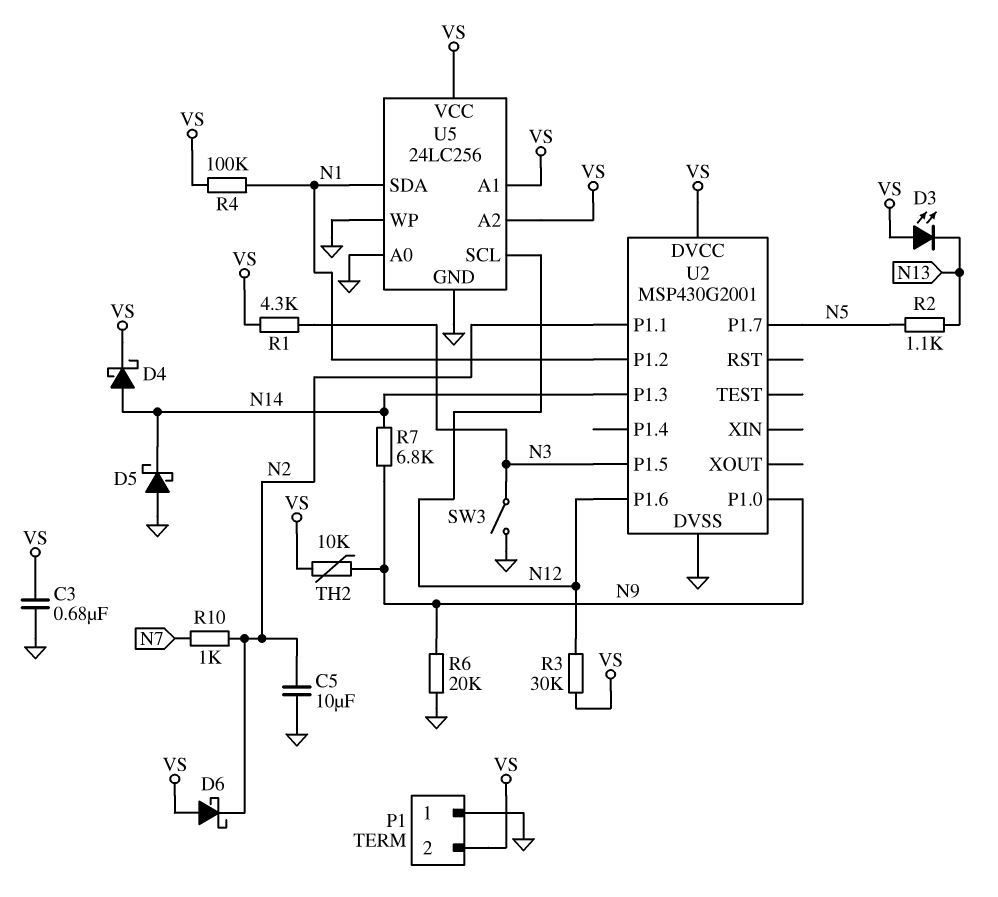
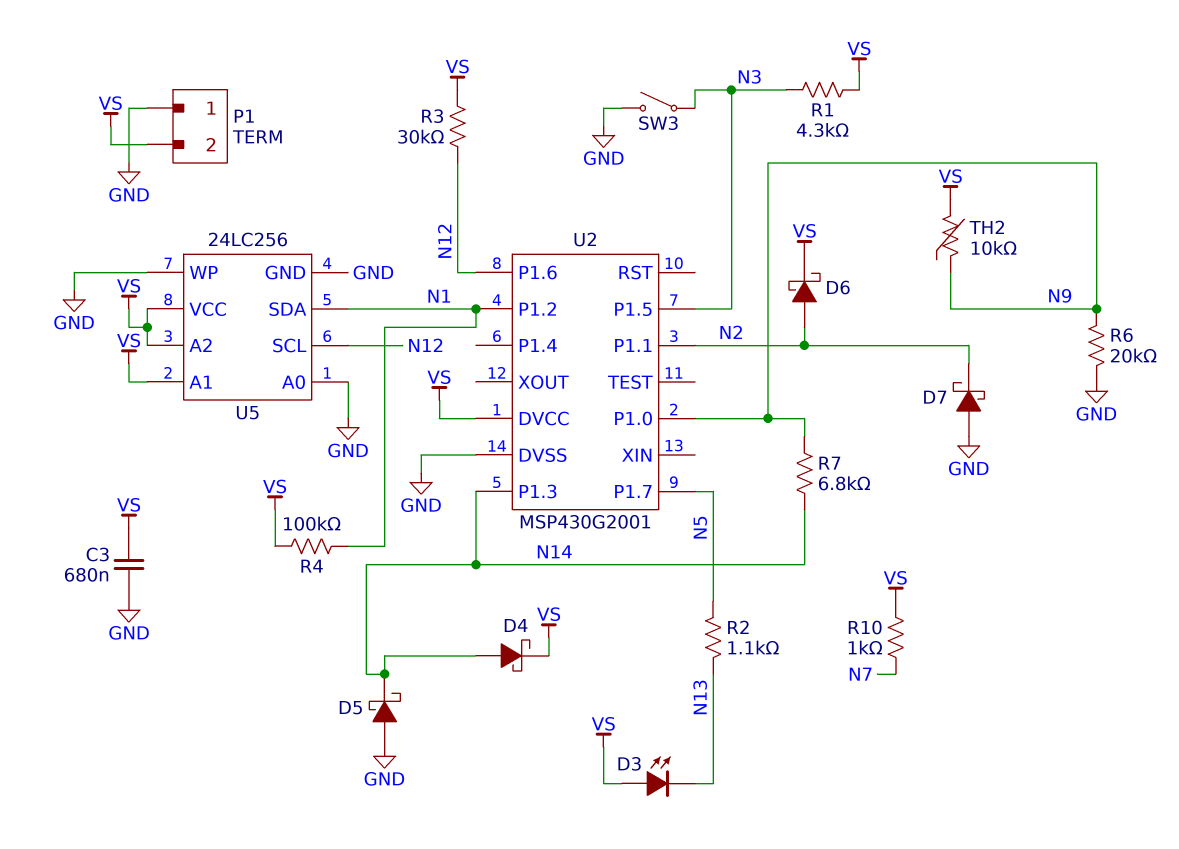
C5: 10uF (GND, N2) -> none
D6: schottky (A VS, K N2) -> schottky (A N2, K VS)
D7: none -> schottky (A GND, K N2)
R10: 1k (N2, N7) -> 1k (N7, VS)

